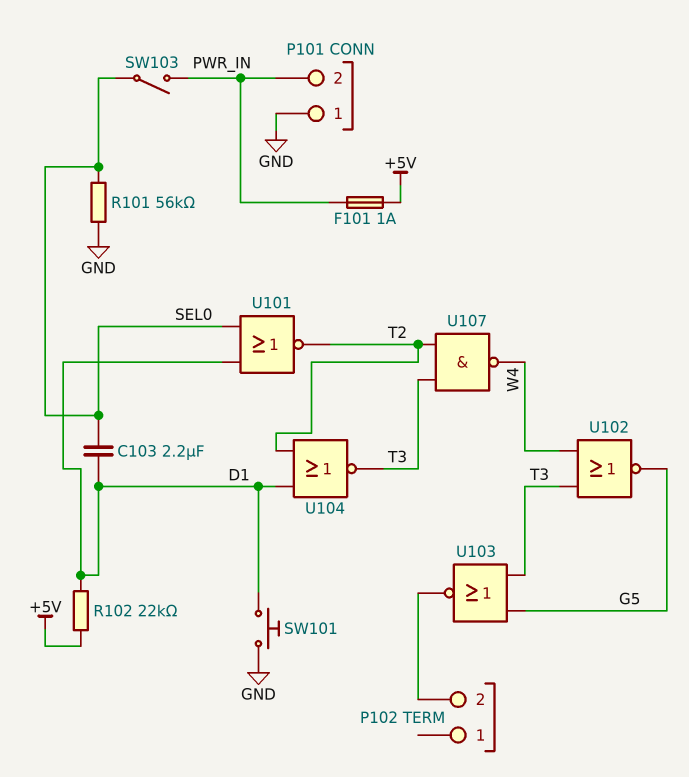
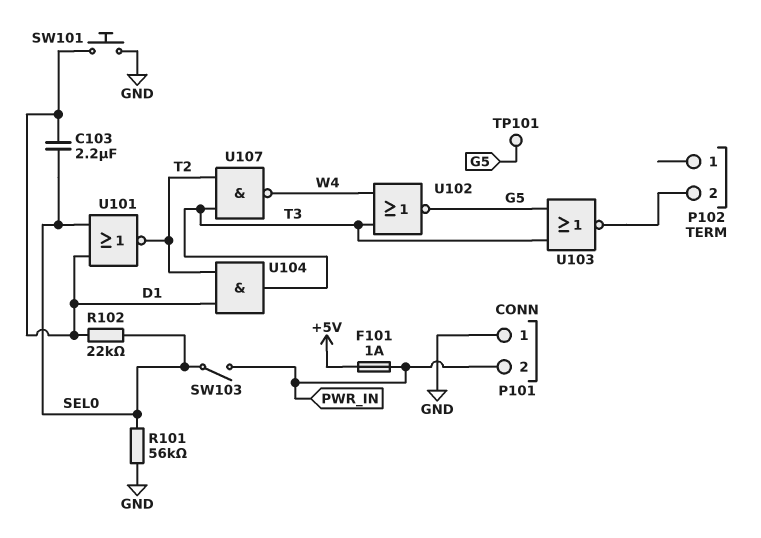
R102: 22k (+5V, D1) -> 22k (D1, SEL0)
TP101: none -> test point (G5)
U104: NOR (in D1, in T2, out T3) -> AND (in D1, in T2, out T3)

